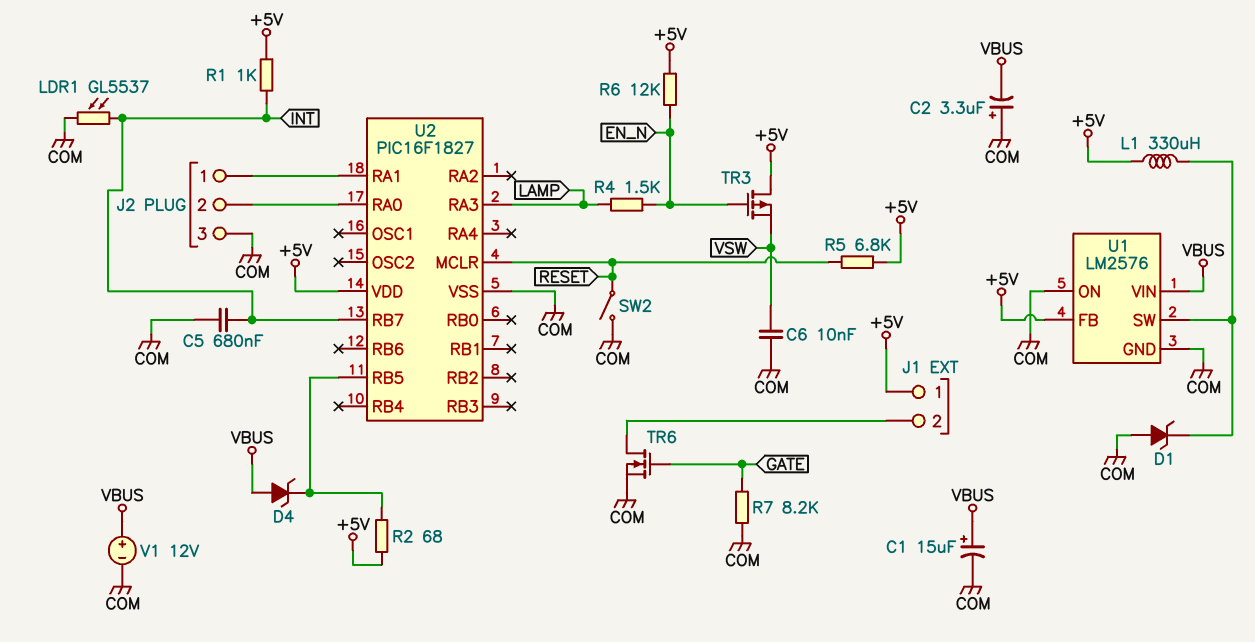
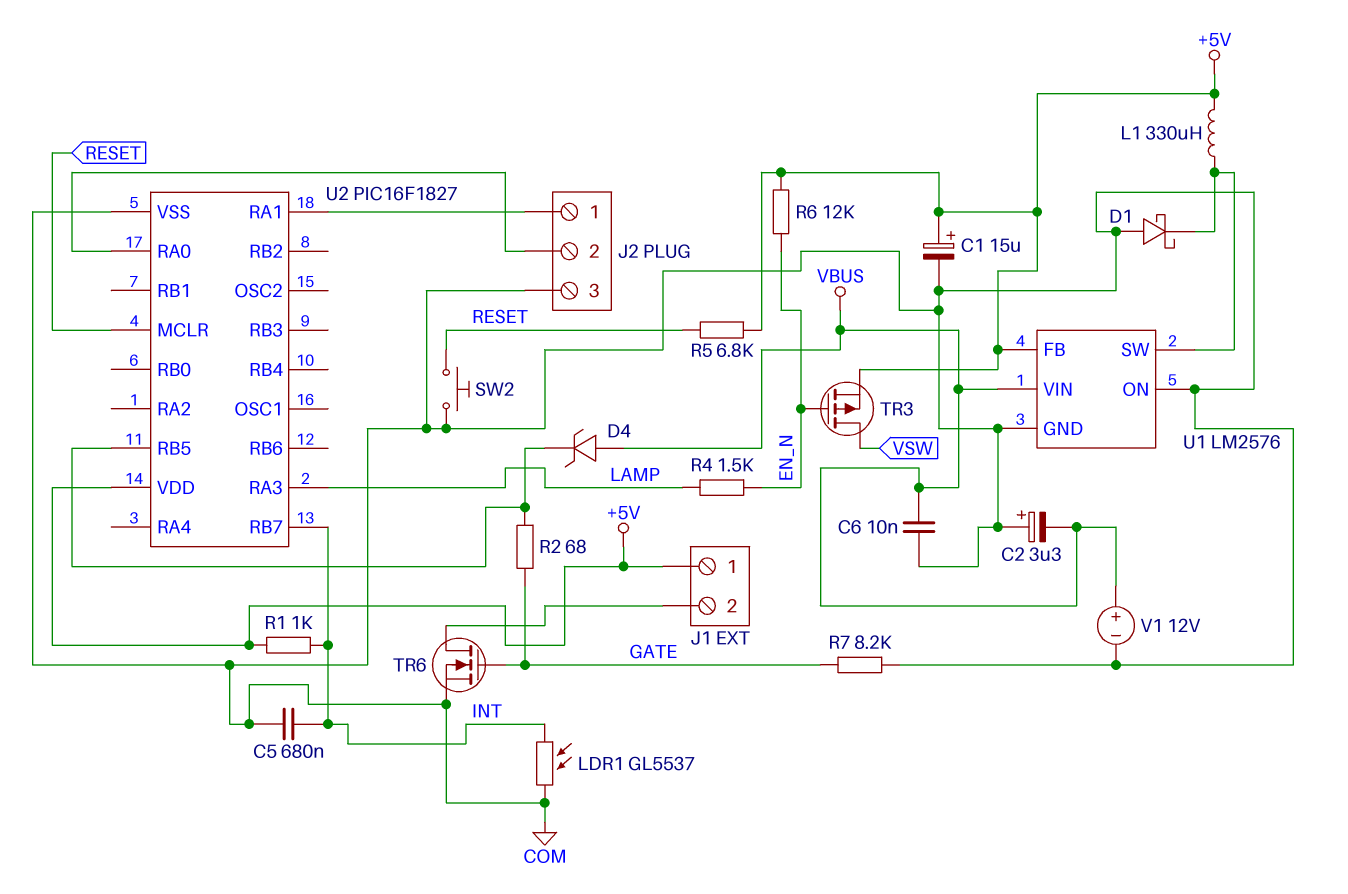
C1: 15uF (plus VBUS, minus COM) -> 15uF (plus +5V, minus COM)
C6: 10nF (COM, VSW) -> 10nF (COM, VBUS)
D1: zener (A COM, K U1/SW) -> schottky (A COM, K U1/SW)
R2: 68 (+5V, U2/RB5) -> 68 (GATE, U2/RB5)
SW2: switch (COM, RESET) -> button (COM, RESET)
TR3: PMOS (G EN_N, D +5V, S VSW) -> PMOS (G EN_N, D VSW, S +5V)

